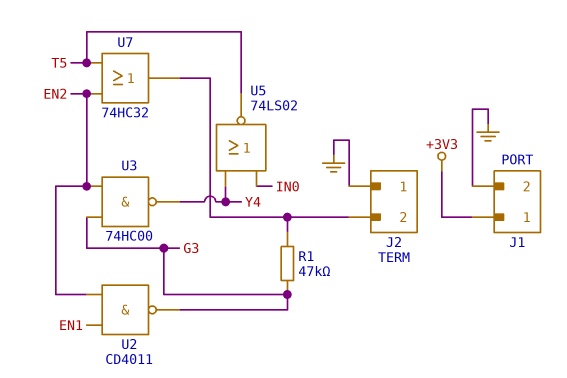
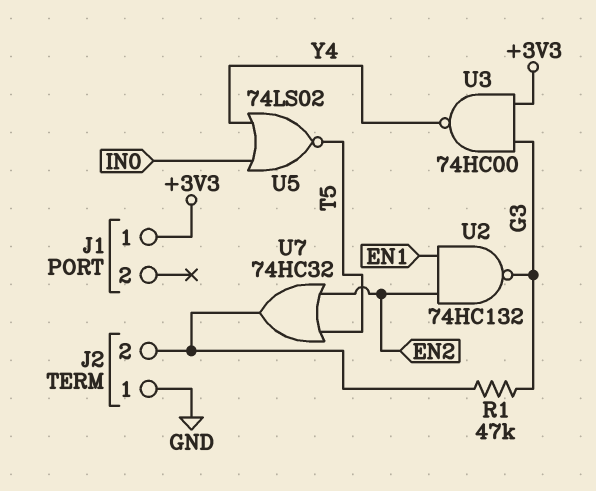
J1 pin 2: GND -> none
U2: NAND CD4011 (in EN1, in EN2, out G3) -> NAND 74HC132 (in EN1, in EN2, out G3)
U3: NAND 74HC00 (in EN2, in G3, out Y4) -> NAND 74HC00 (in +3V3, in G3, out Y4)

